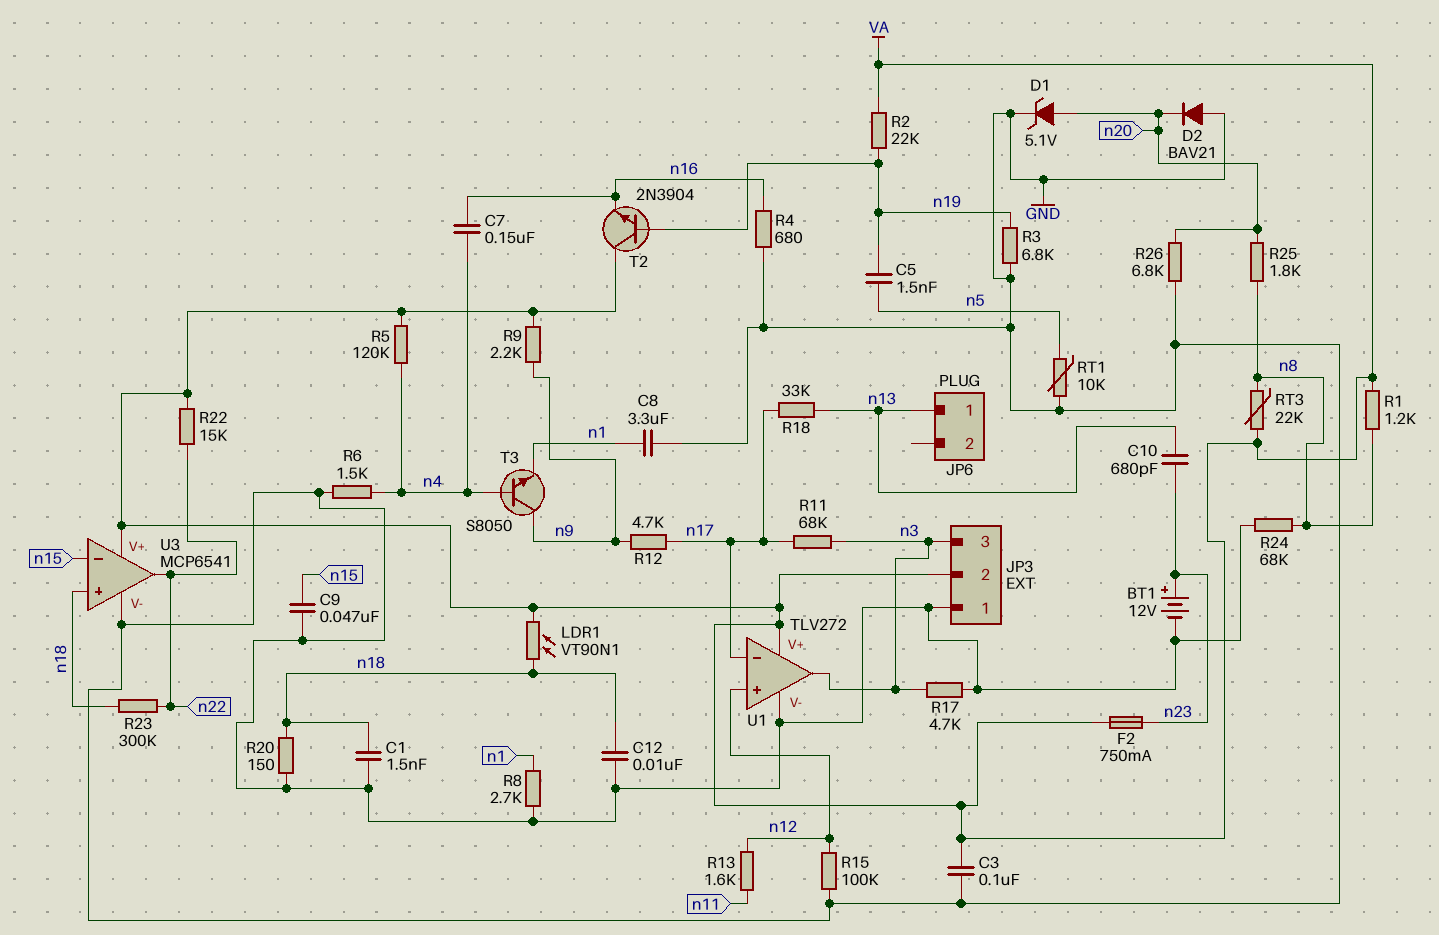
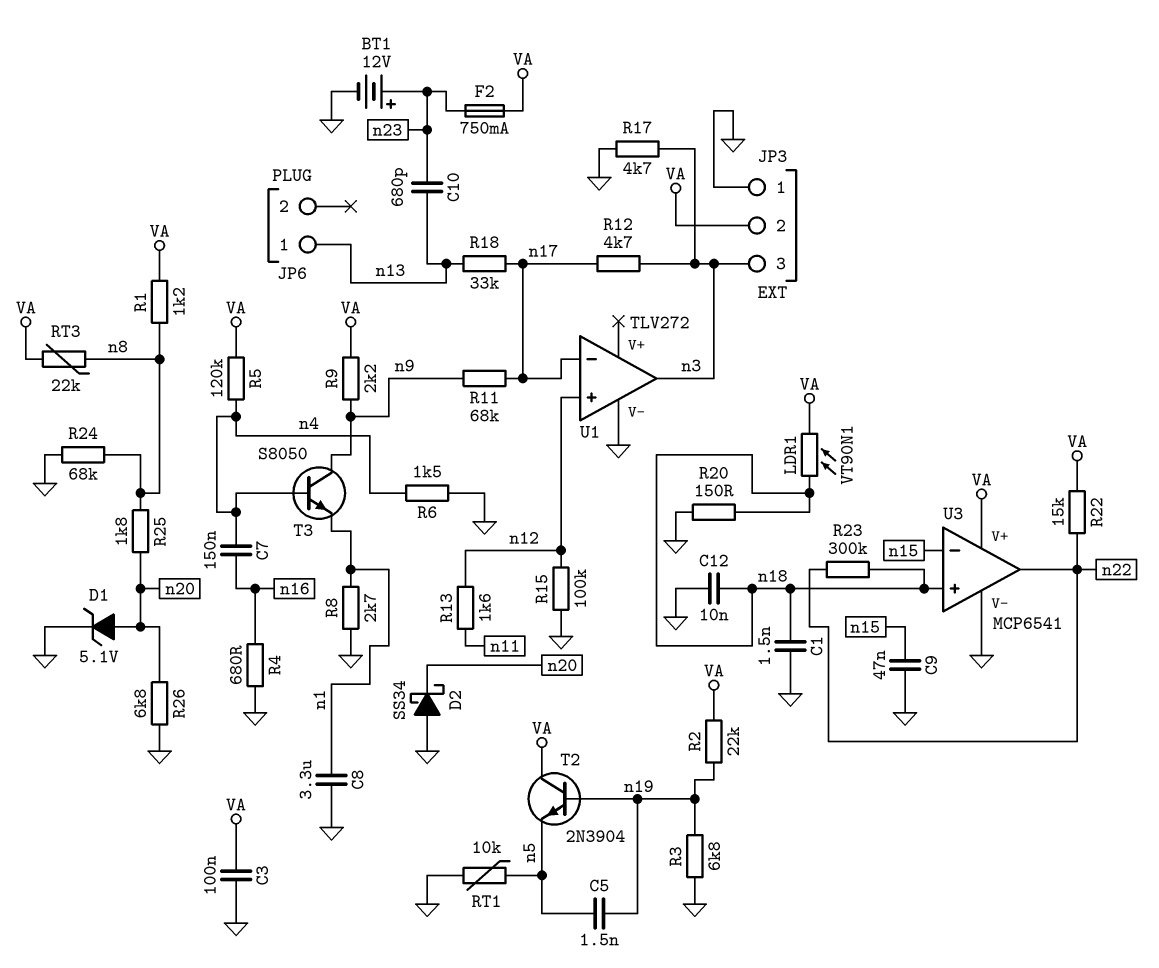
D2: diode BAV21 (A GND, K n20) -> schottky SS34 (A GND, K n20)
R11: 68k (n3, n17) -> 68k (n9, n17)
R12: 4.7k (n9, n17) -> 4.7k (n3, n17)
T2: NPN 2N3904 (B n19, C VA, E n16) -> NPN 2N3904 (B n19, C VA, E n5)
U1 pin V+: VA -> none

